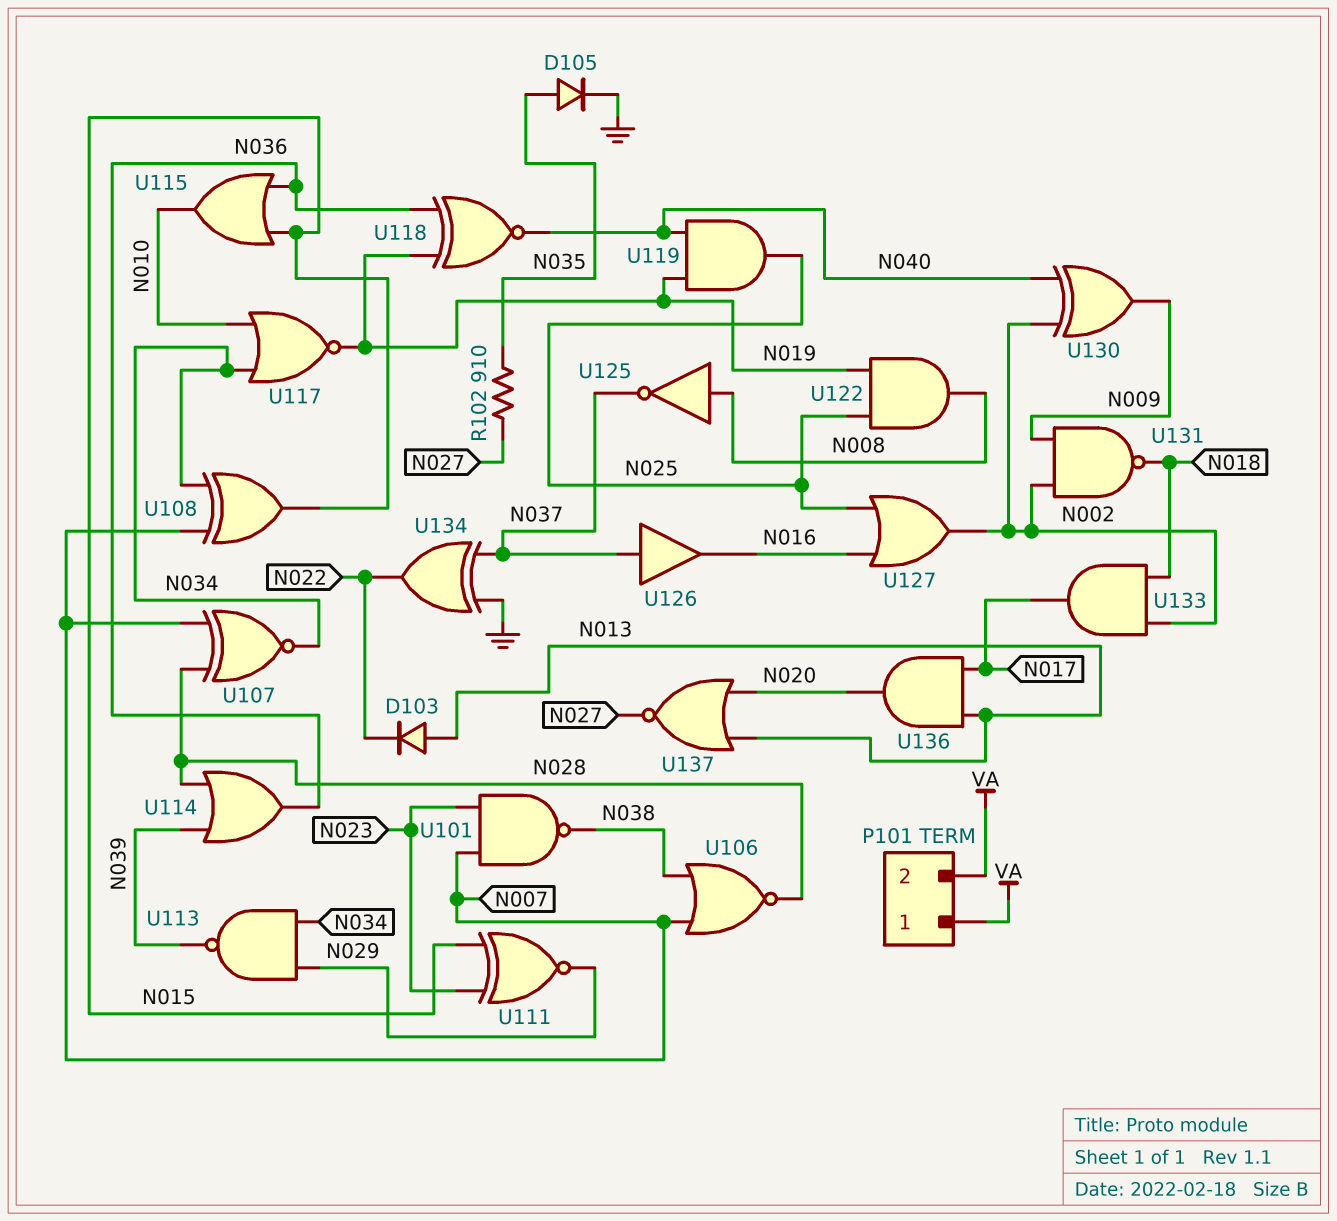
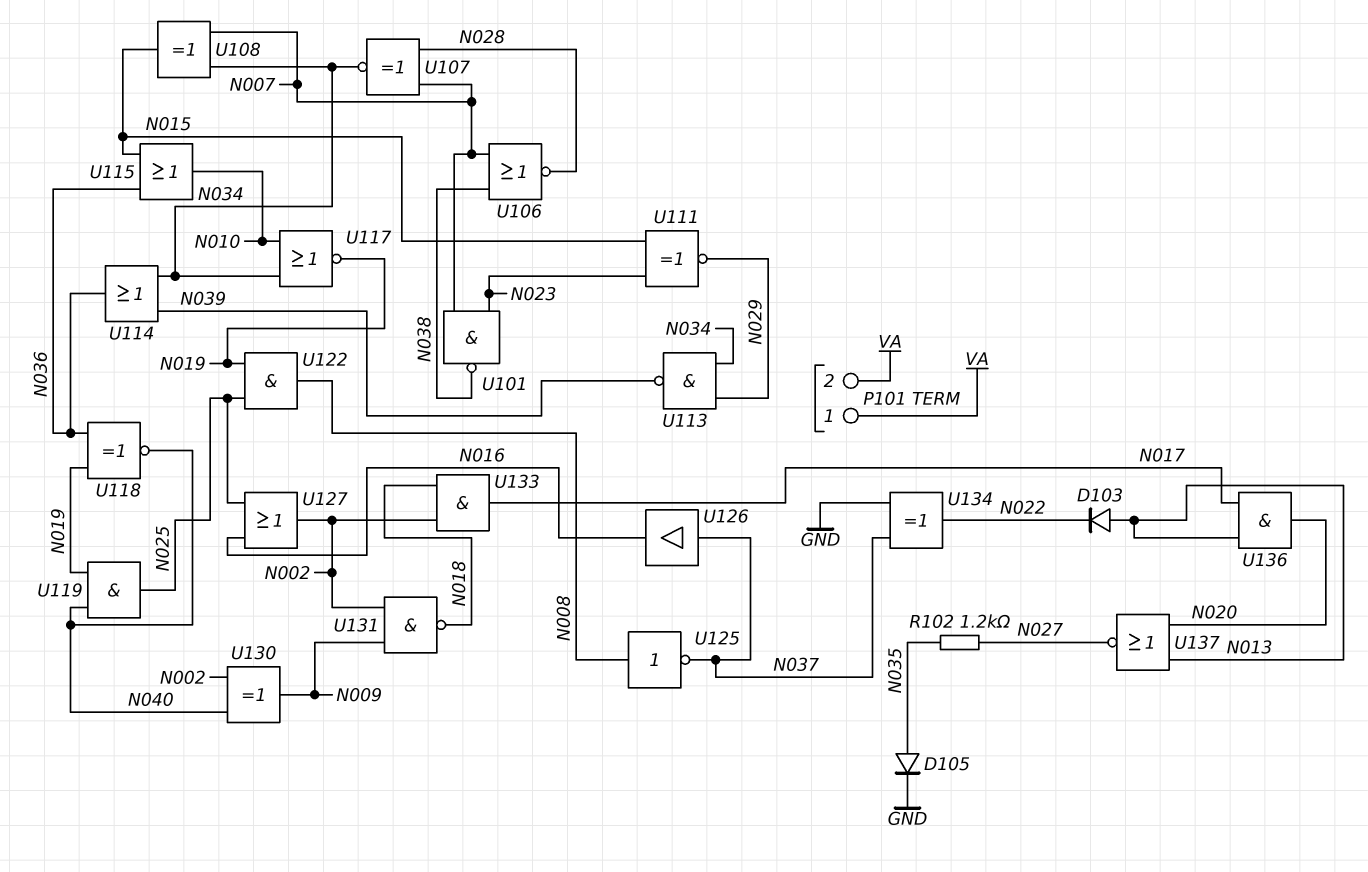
R102: 910 (N027, N035) -> 1.2k (N027, N035)
U114: OR (in N028, in N039, out N036) -> OR (in N034, in N039, out N036)

